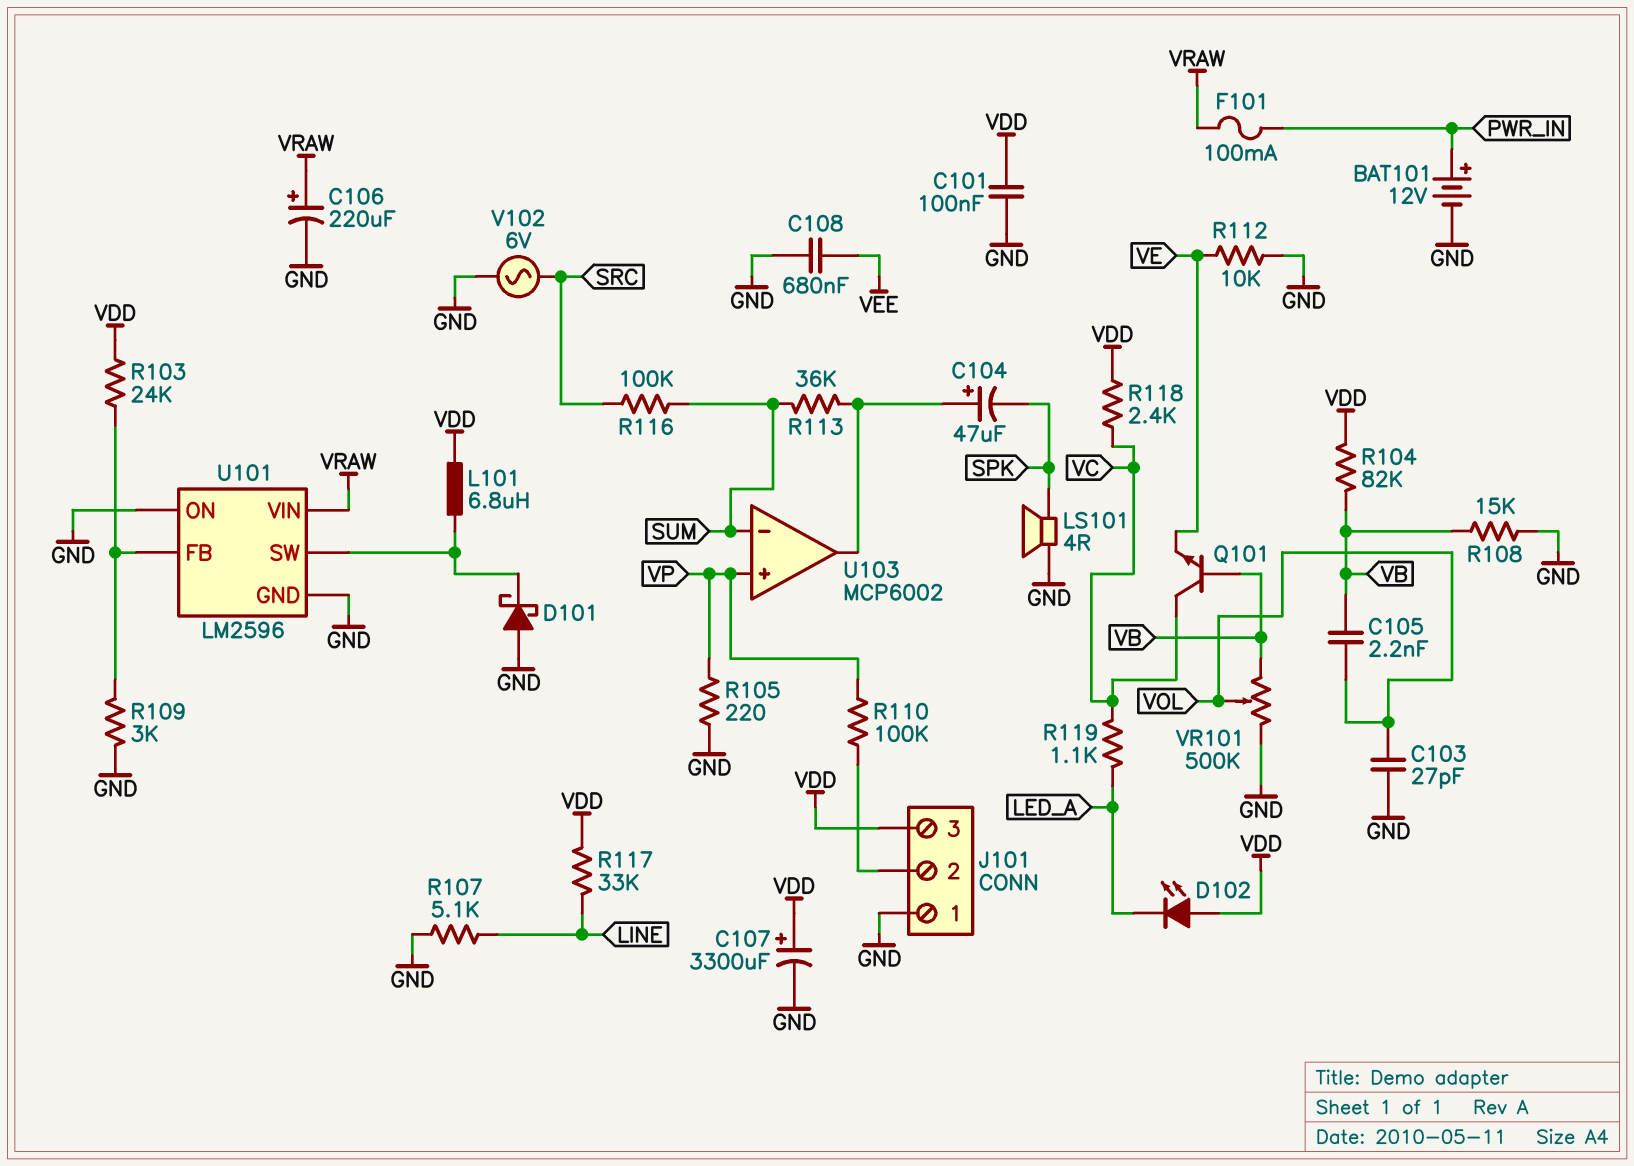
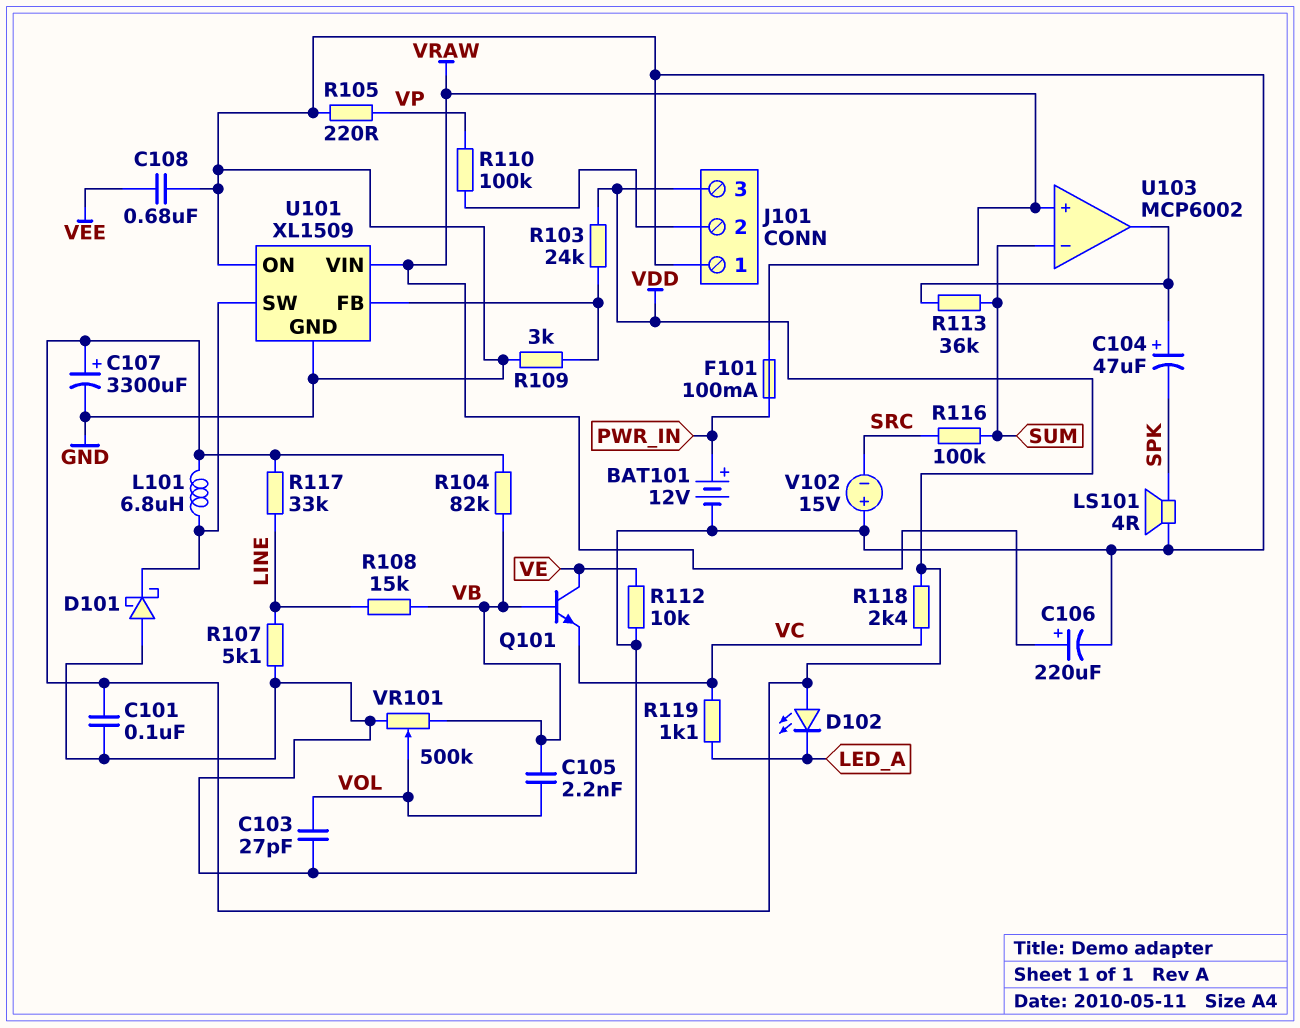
Q101: NPN (B VB, C VC, E VE) -> NPN (B VB, C VE, E VC)
R108: 15k (GND, VB) -> 15k (LINE, VB)
U101: LM2596 -> XL1509
U103 pin in+: VP -> VRAW
V102: AC 6V (GND, SRC) -> 15V (plus GND, minus SRC)

